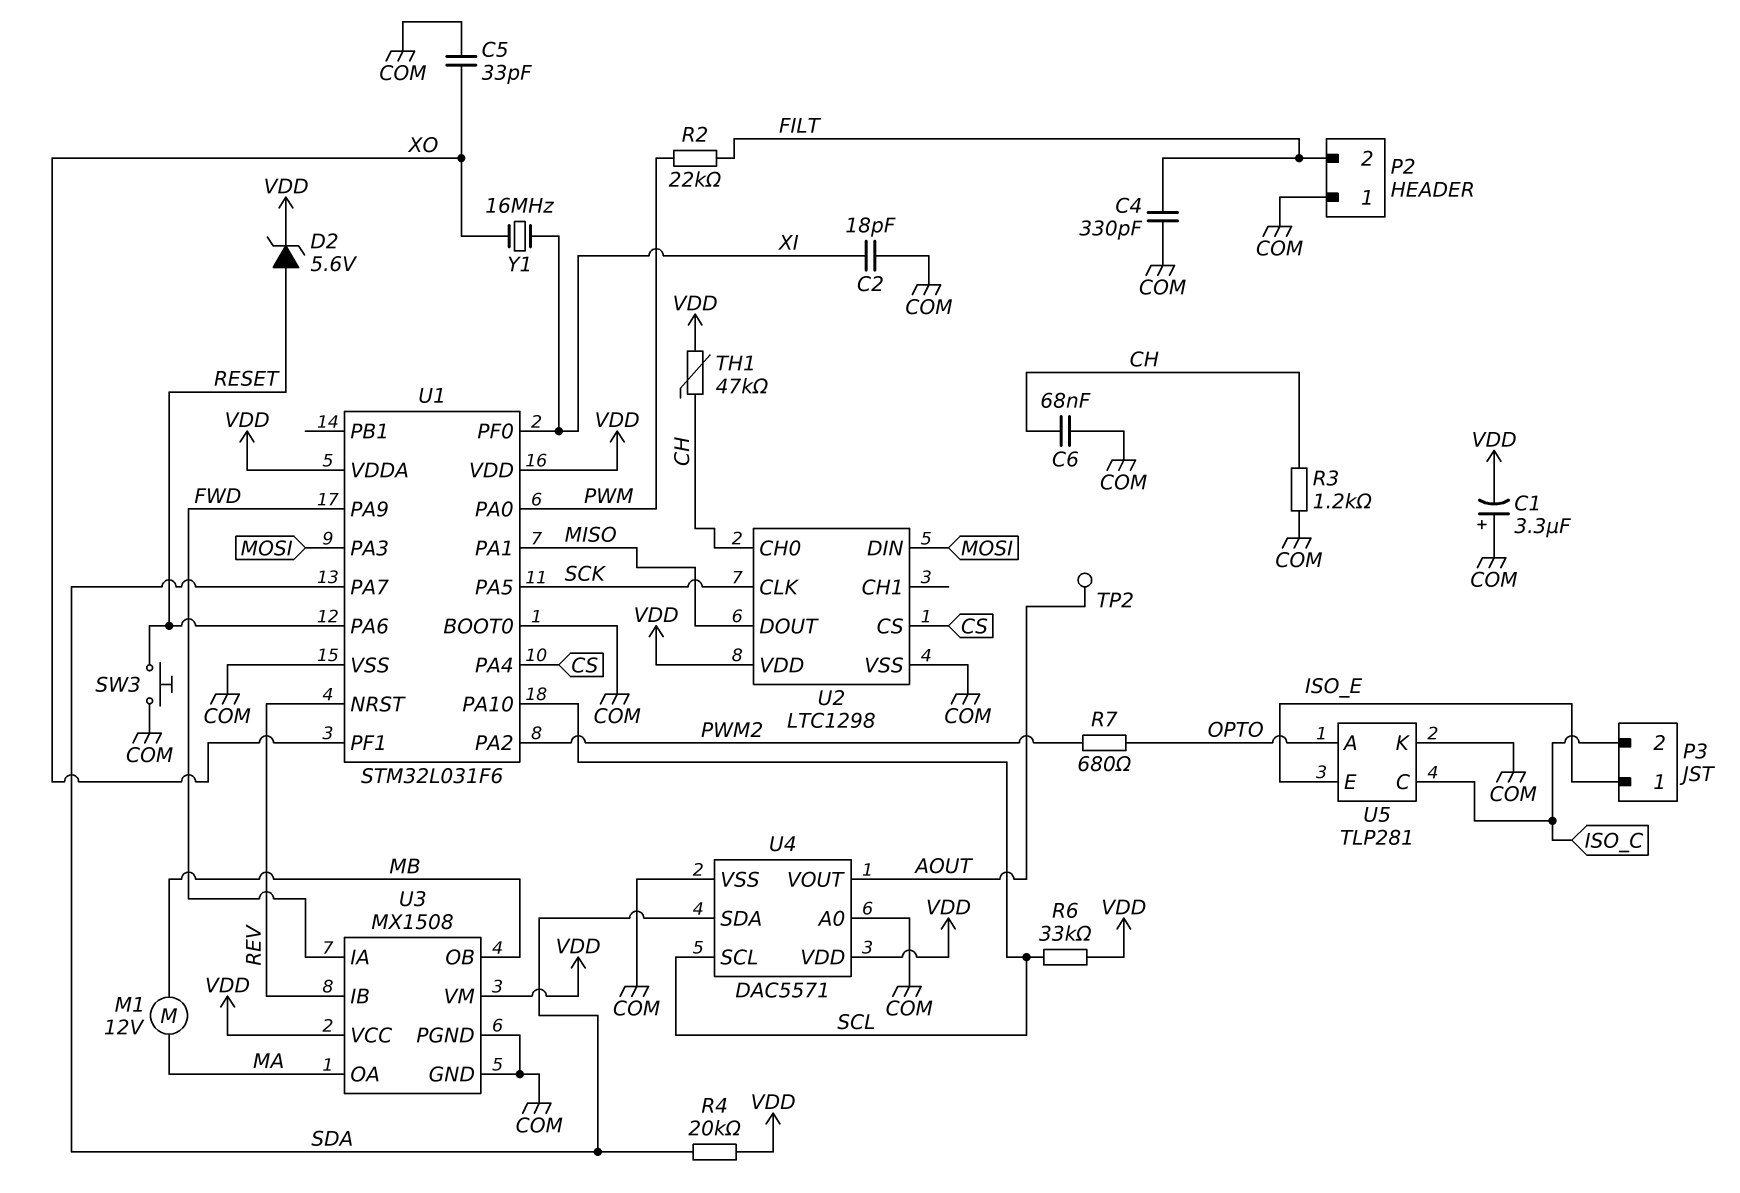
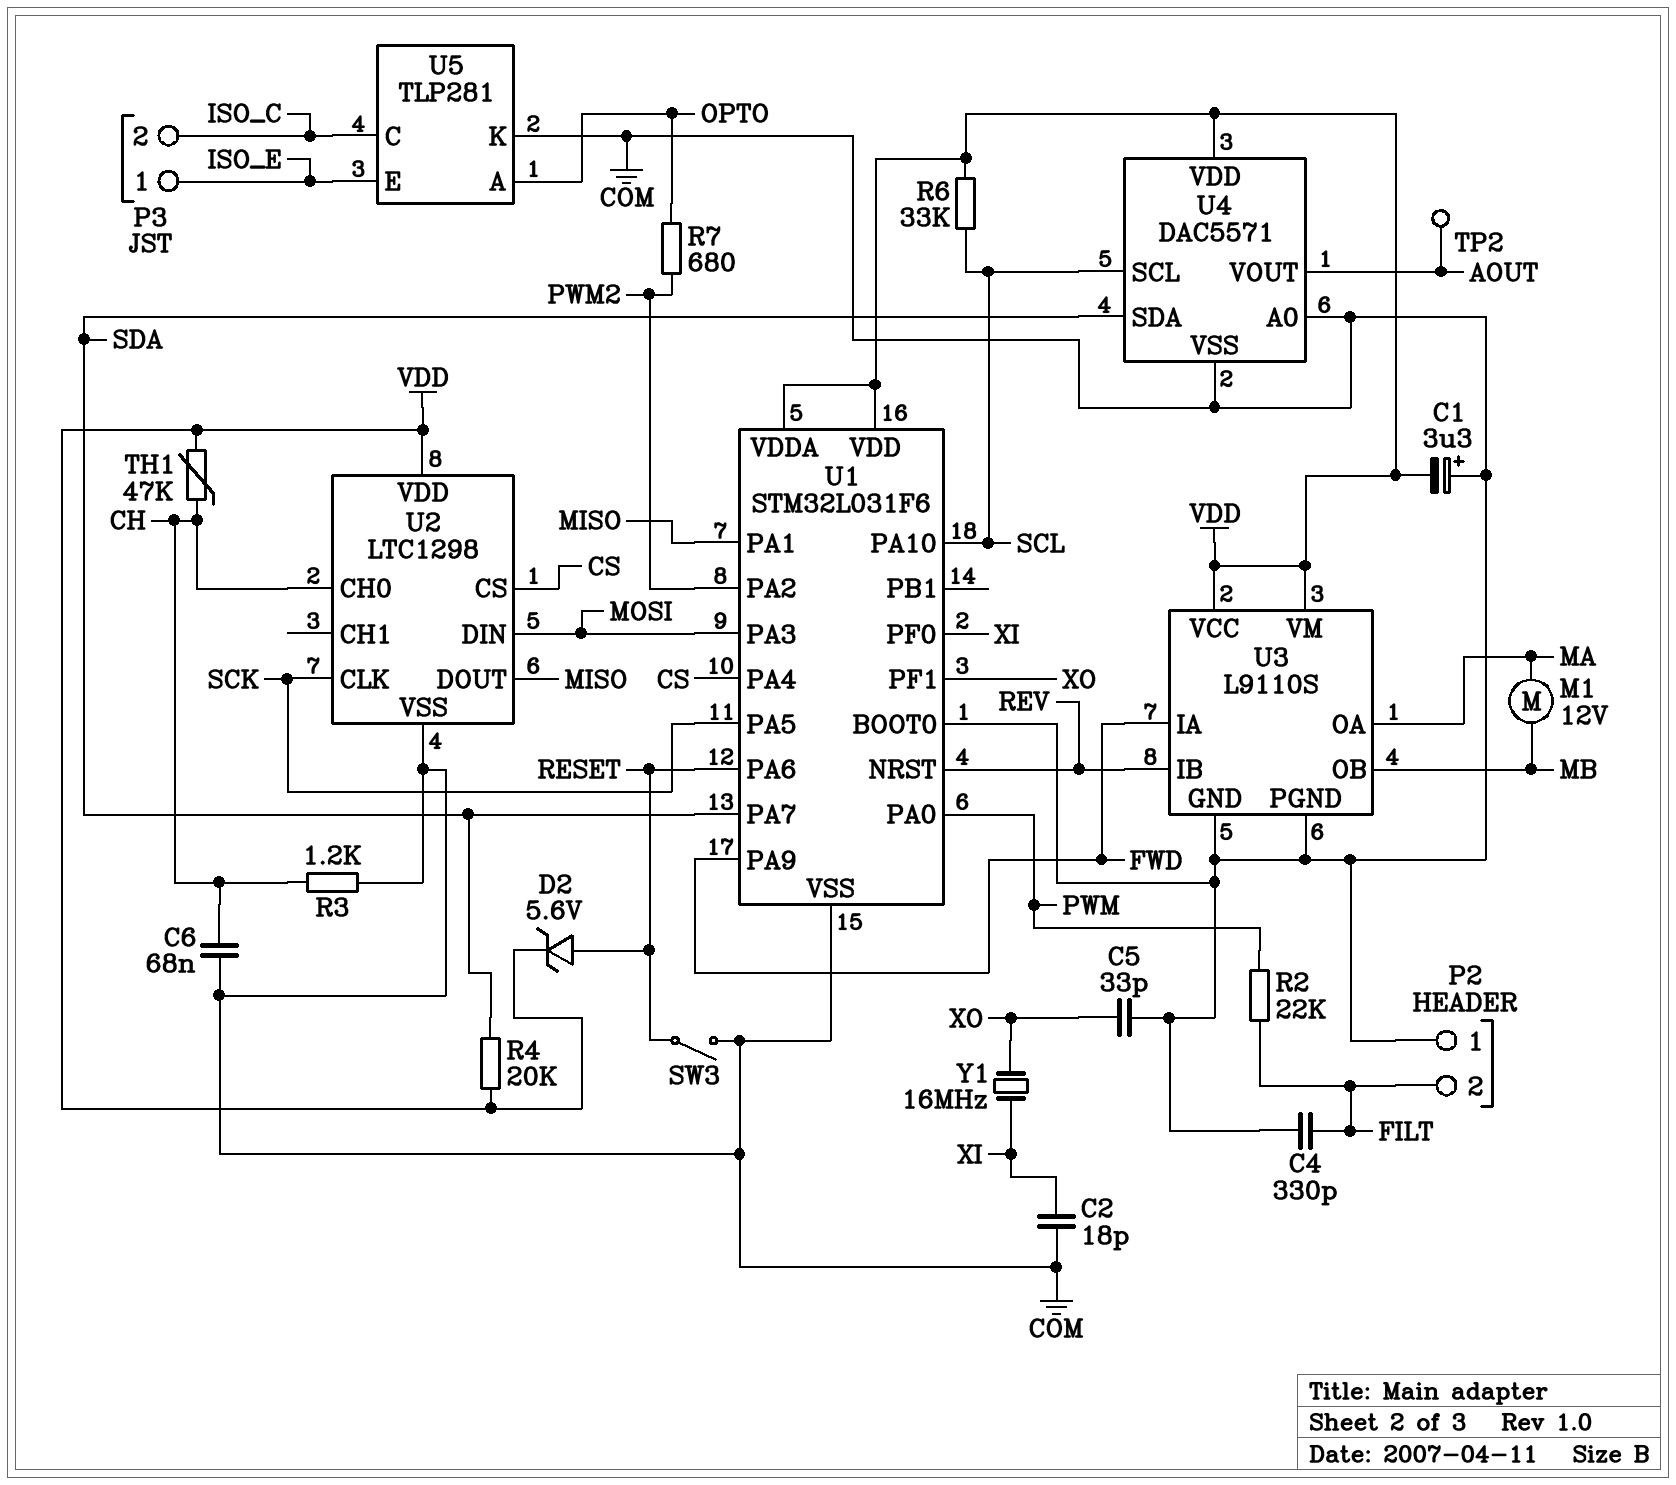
SW3: button (COM, RESET) -> switch (COM, RESET)
U3: MX1508 -> L9110S

